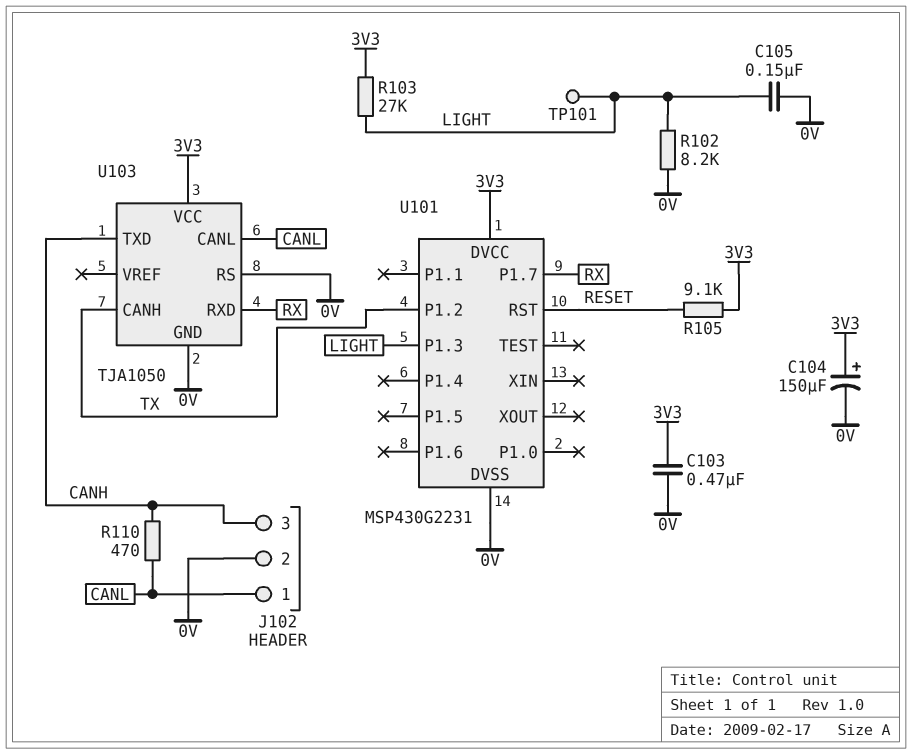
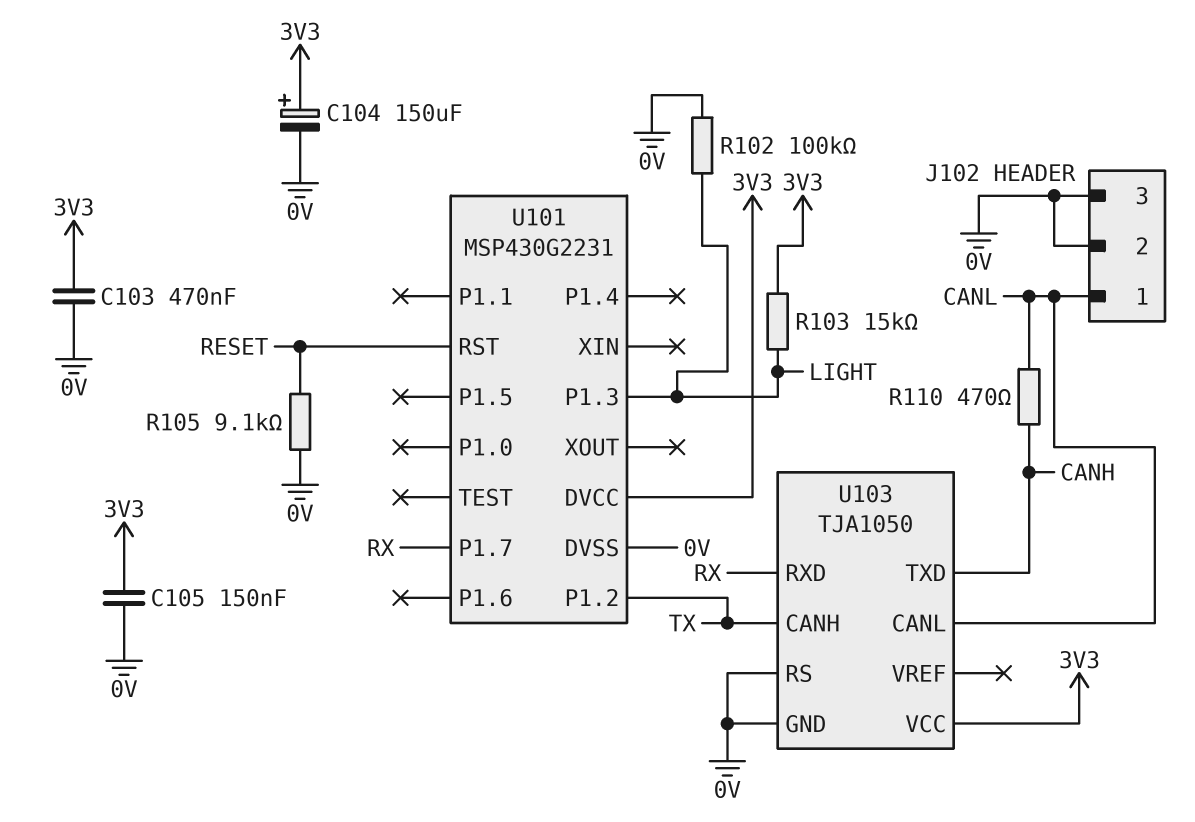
C105: 150nF (0V, LIGHT) -> 150nF (0V, 3V3)
J102 pin 3: CANH -> 0V
R102: 8.2k (0V, LIGHT) -> 100k (0V, LIGHT)
R103: 27k (3V3, LIGHT) -> 15k (3V3, LIGHT)
R105: 9.1k (3V3, RESET) -> 9.1k (0V, RESET)
TP101: test point (LIGHT) -> none

